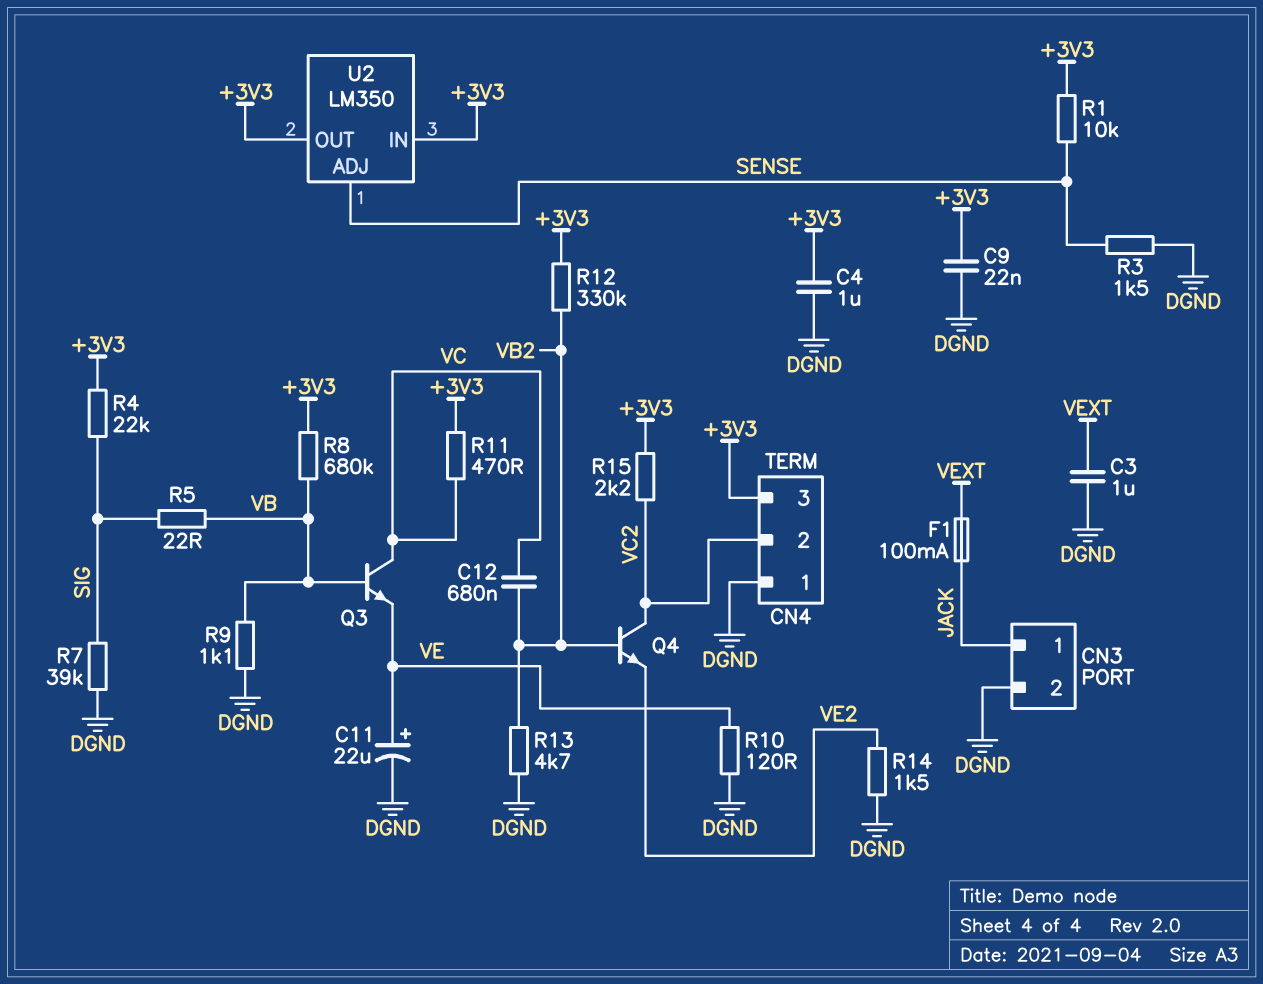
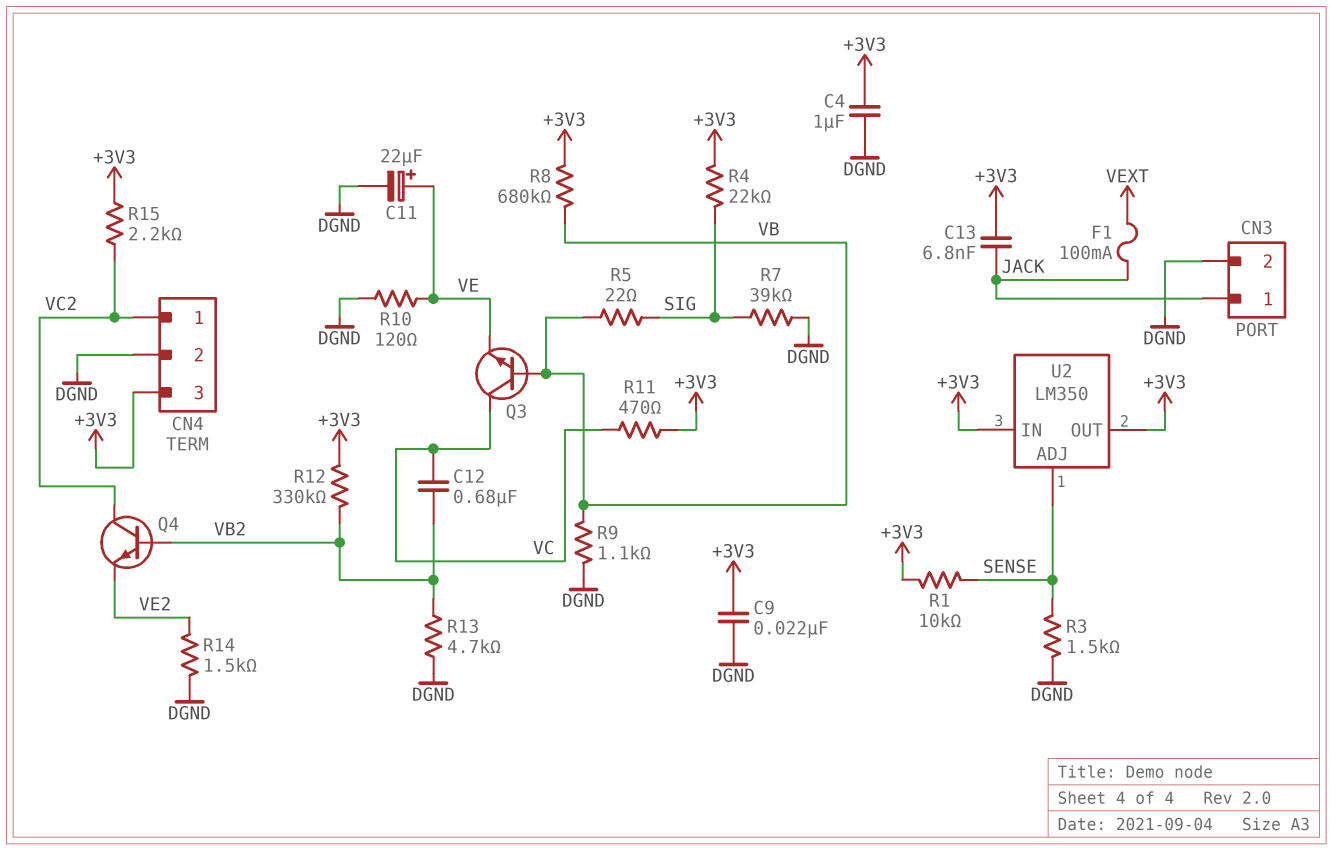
C3: 1uF (DGND, VEXT) -> none
C13: none -> 6.8nF (+3V3, JACK)
CN4 pin 1: DGND -> VC2
CN4 pin 2: VC2 -> DGND

